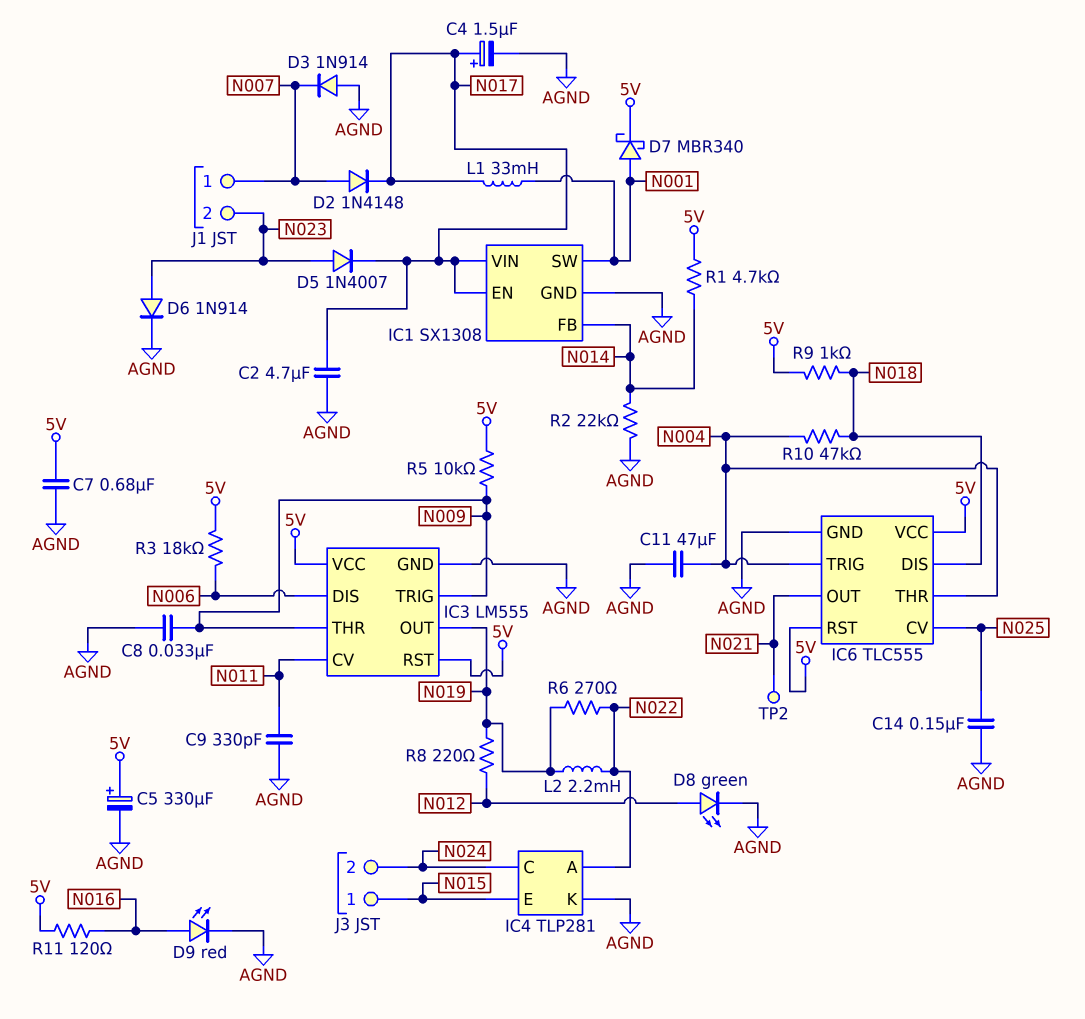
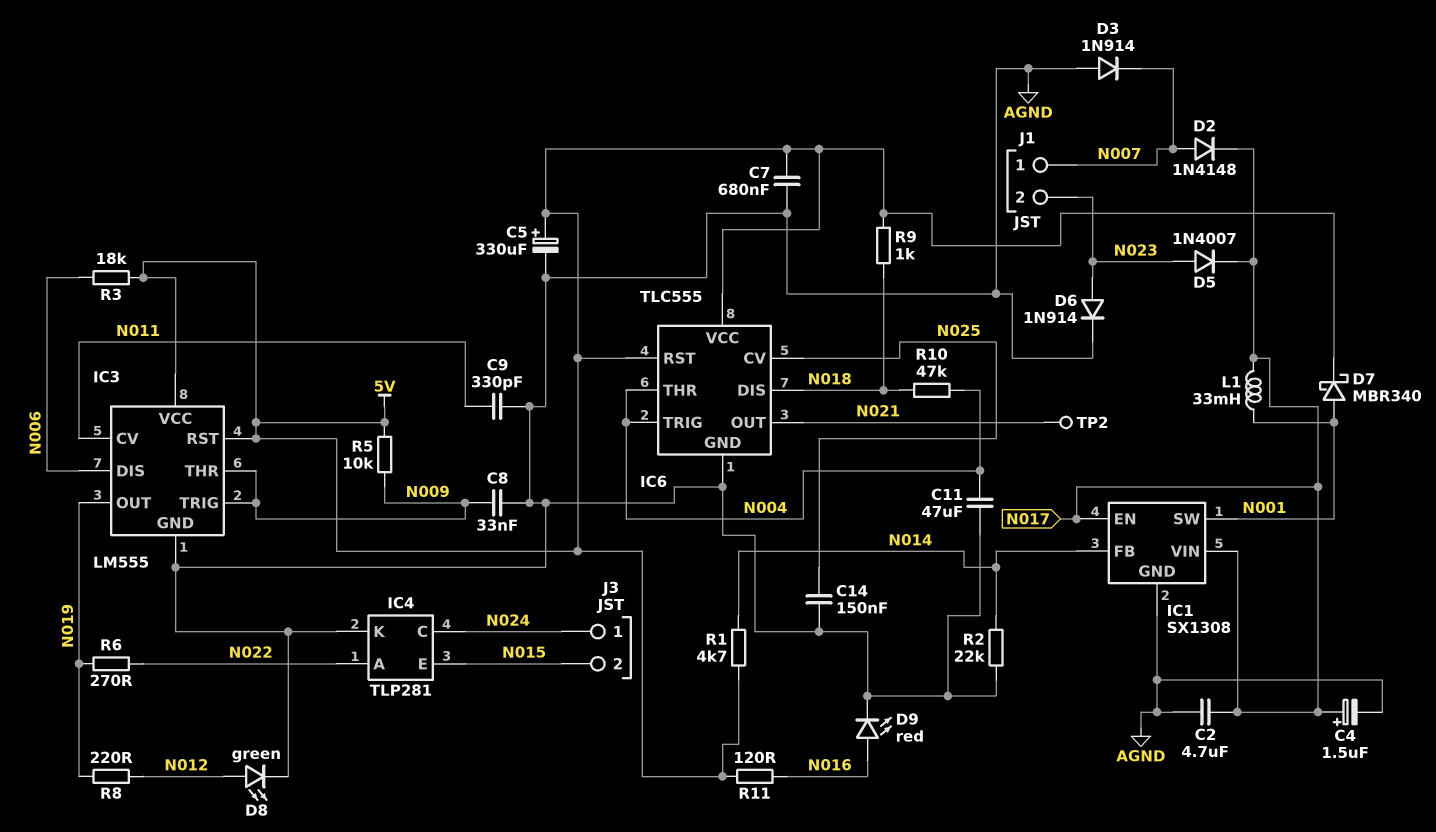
J3 pin 1: N015 -> N024
J3 pin 2: N024 -> N015
L2: 2.2mH (N019, N022) -> none

